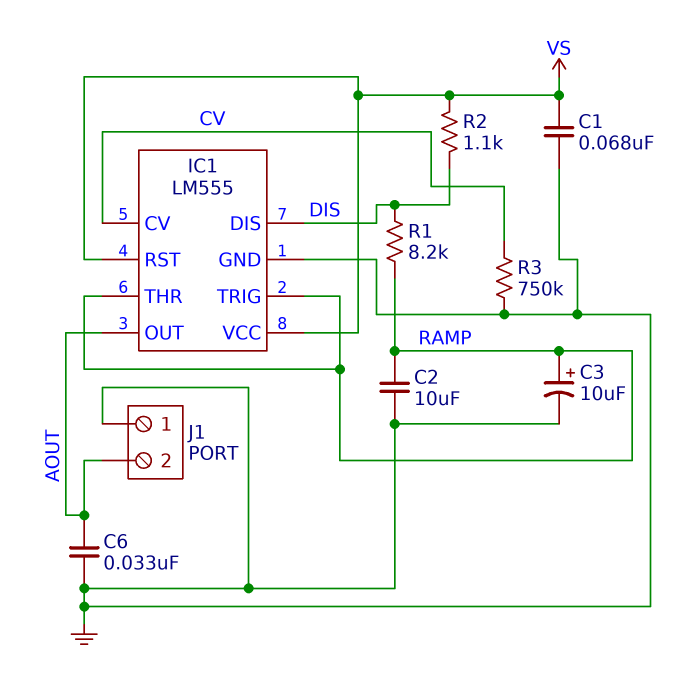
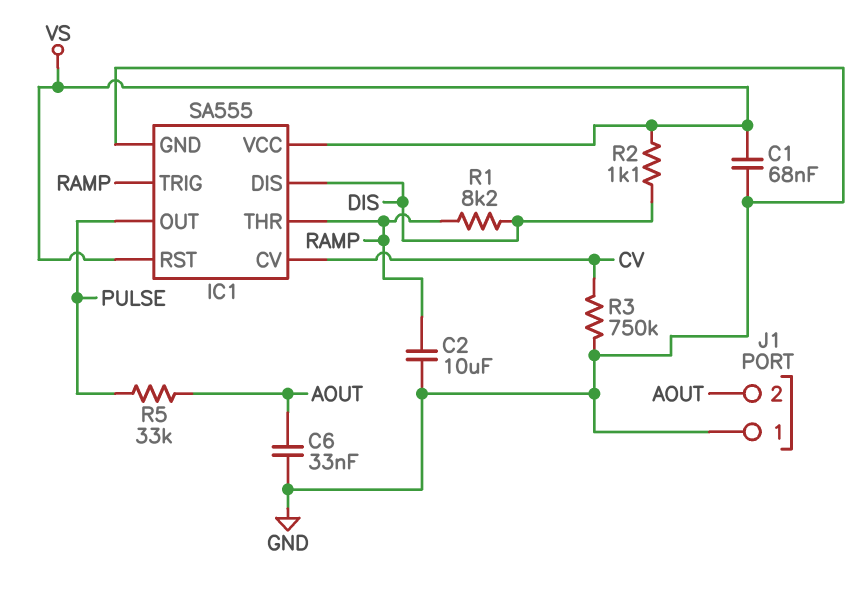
C3: 10uF (plus RAMP, minus GND) -> none
IC1: LM555 -> SA555
IC1 pin OUT: AOUT -> PULSE
R5: none -> 33k (AOUT, PULSE)

